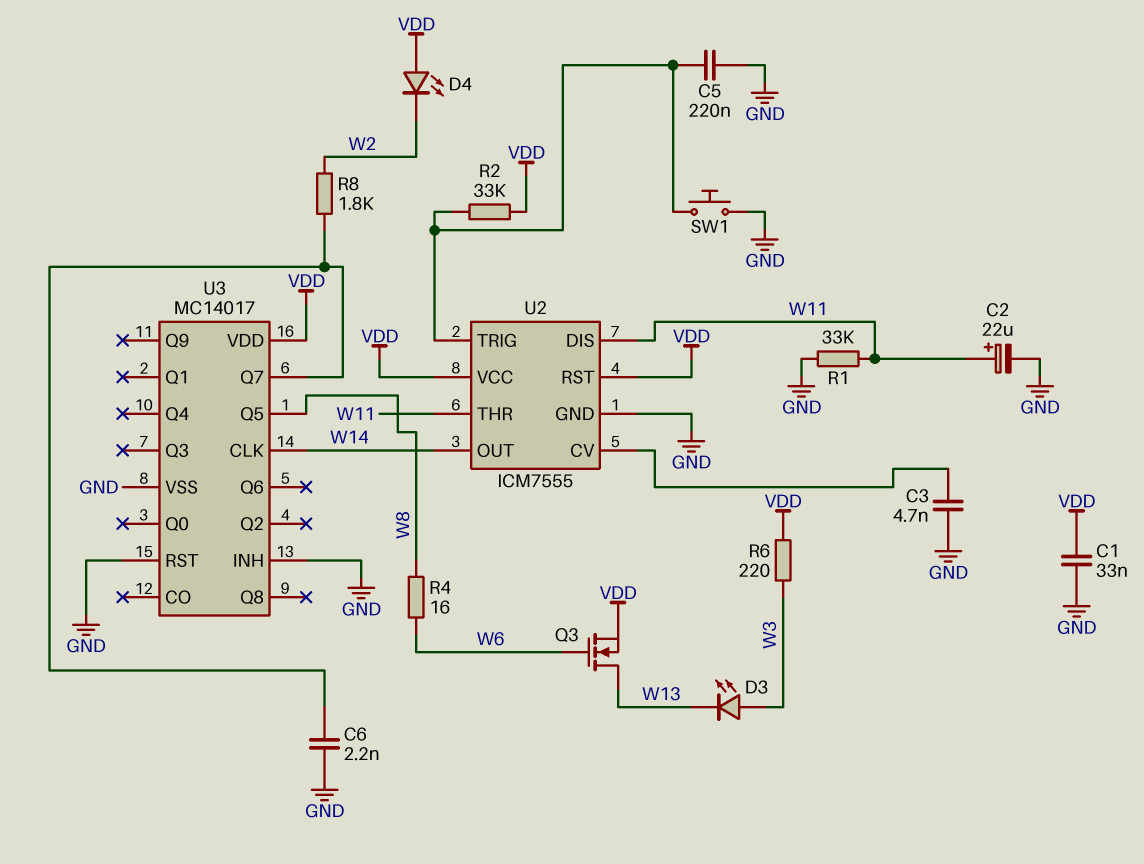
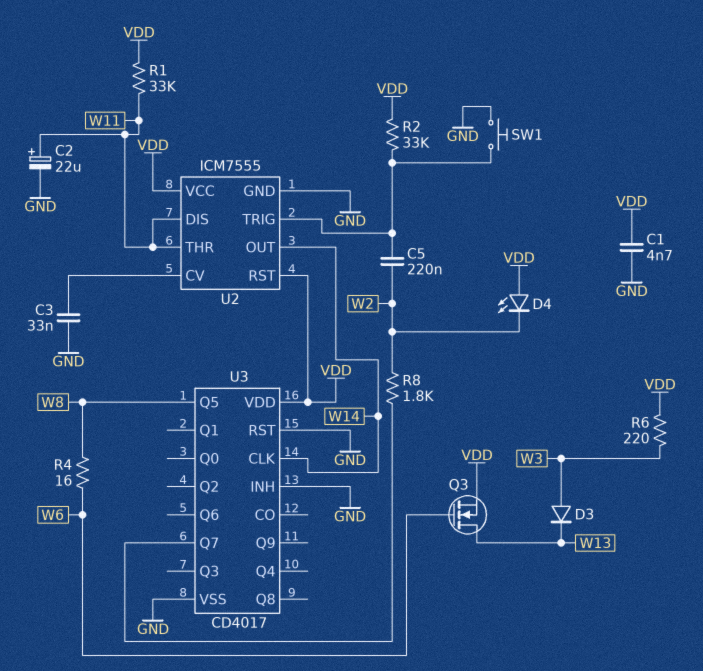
C1: 33nF (GND, VDD) -> 4.7nF (GND, VDD)
C3: 4.7nF (GND, U2/CV) -> 33nF (GND, U2/CV)
C5: 220nF (GND, U2/TRIG) -> 220nF (U2/TRIG, W2)
C6: 2.2nF (GND, U3/Q7) -> none
D3: LED (A W3, K W13) -> diode (A W3, K W13)
R1: 33k (GND, W11) -> 33k (VDD, W11)
U3: MC14017 -> CD4017

